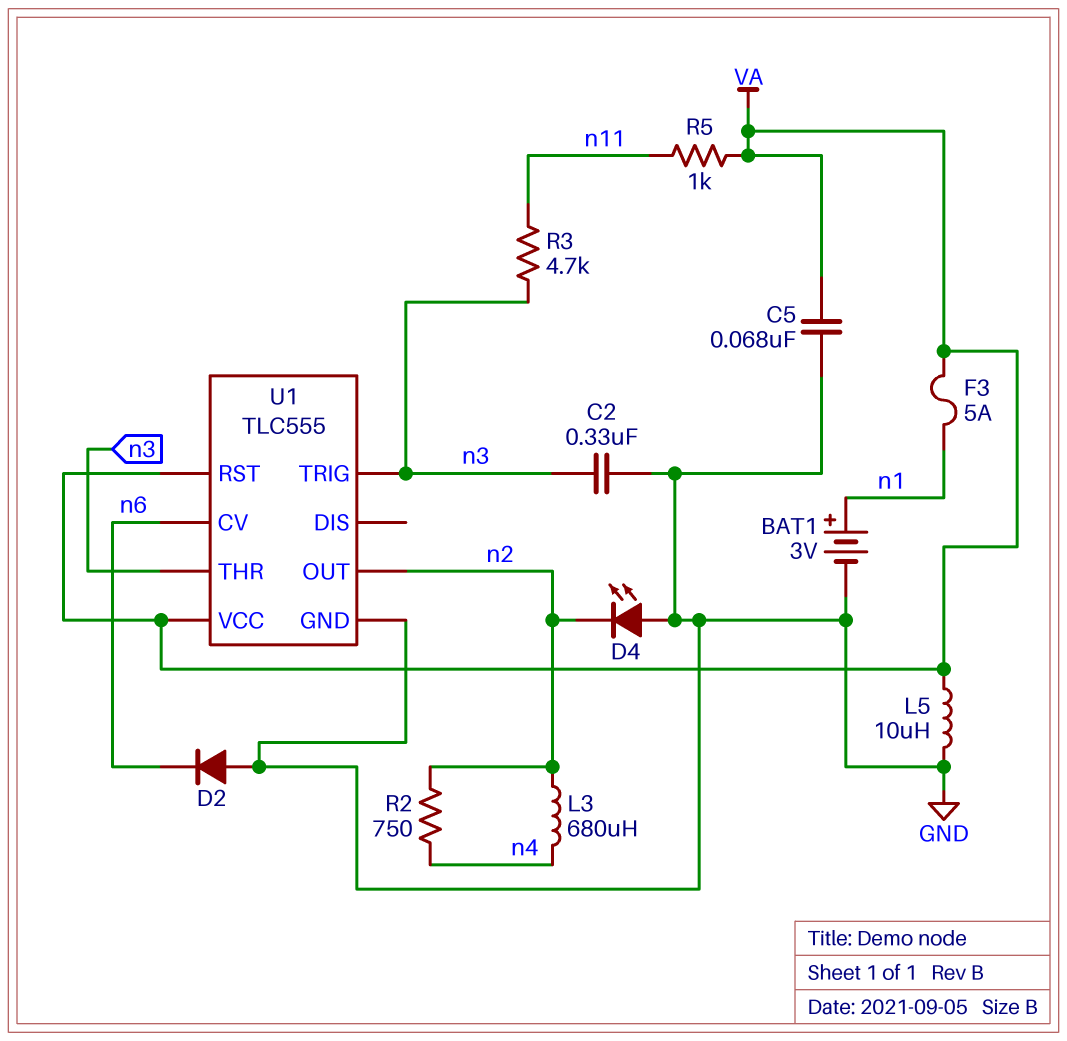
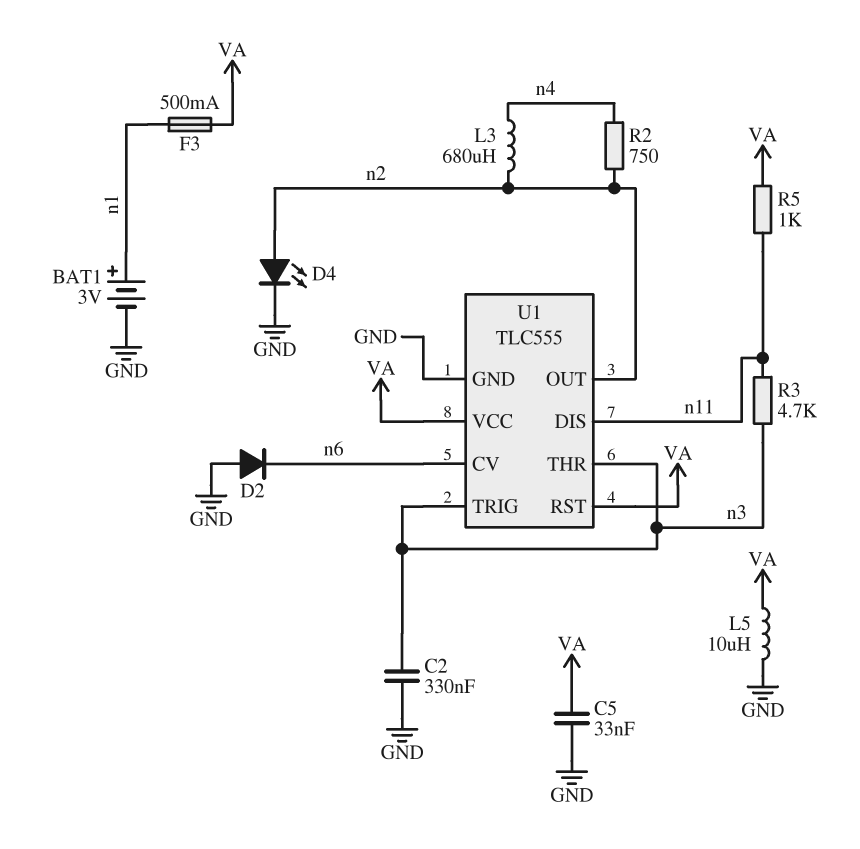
C5: 68nF (GND, VA) -> 33nF (GND, VA)
D4: LED (A GND, K n2) -> LED (A n2, K GND)
F3: 5A (VA, n1) -> 500mA (VA, n1)
U1 pin DIS: none -> n11

